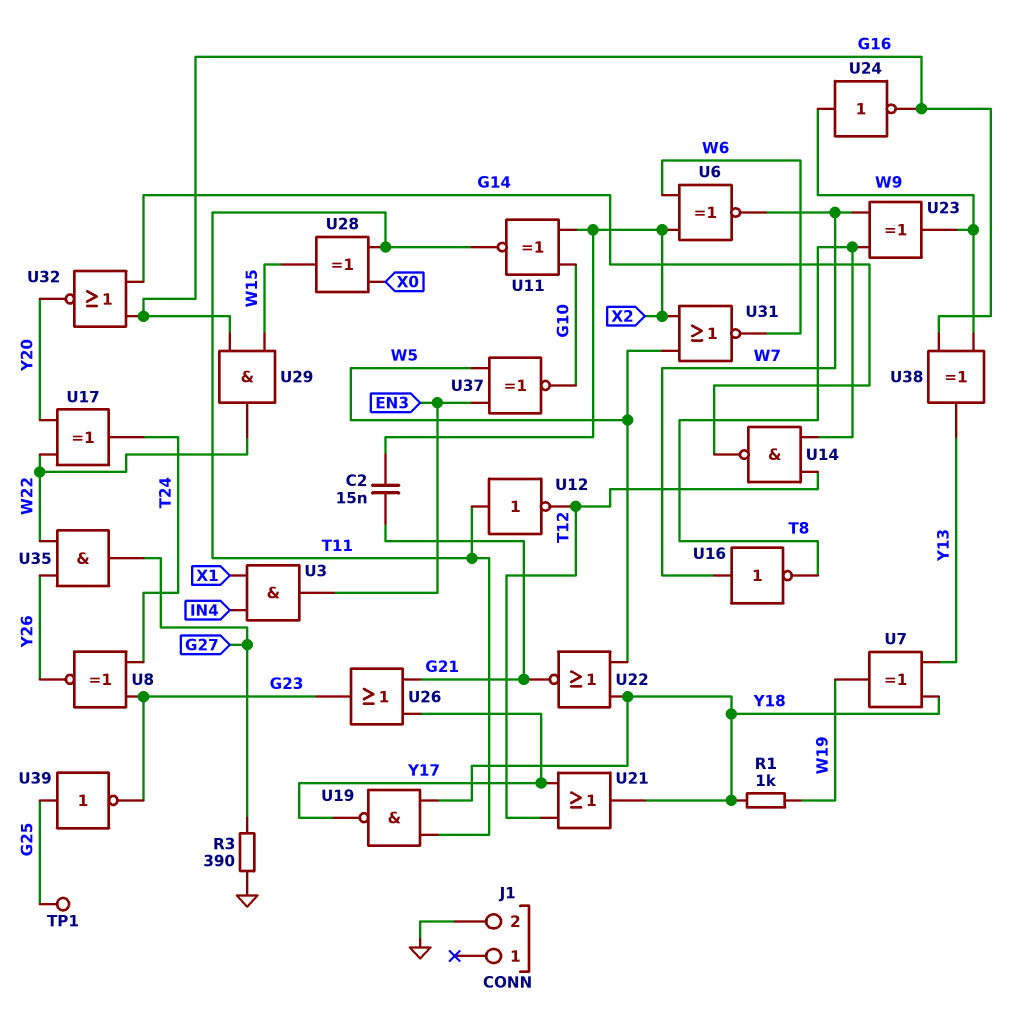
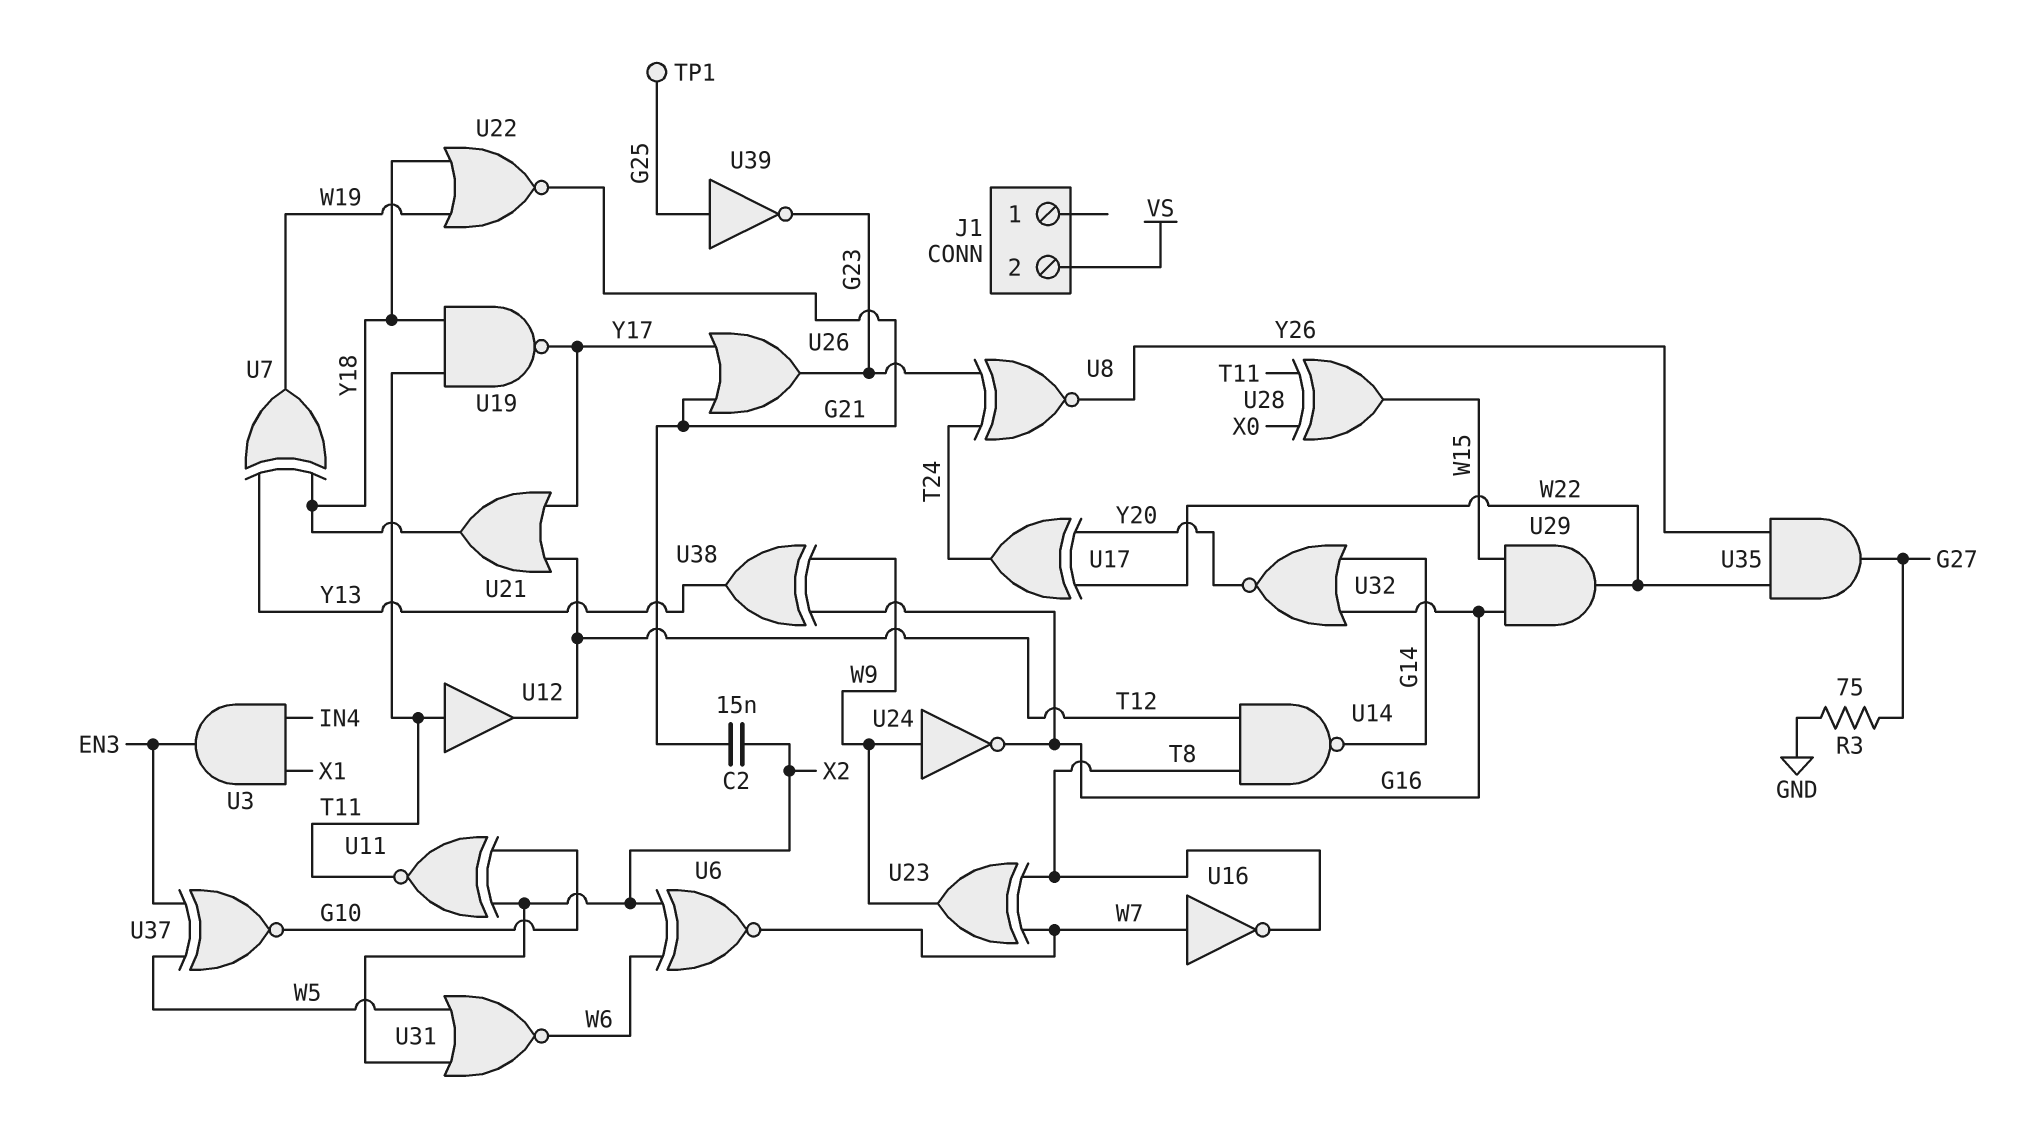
J1 pin 2: GND -> VS
R1: 1k (W19, Y18) -> none
R3: 390 (G27, GND) -> 75 (G27, GND)
U12: NOT (in T11, out T12) -> buffer (in T11, out T12)
U22: NOR (in W5, in Y18, out G21) -> NOR (in W19, in Y18, out G21)

